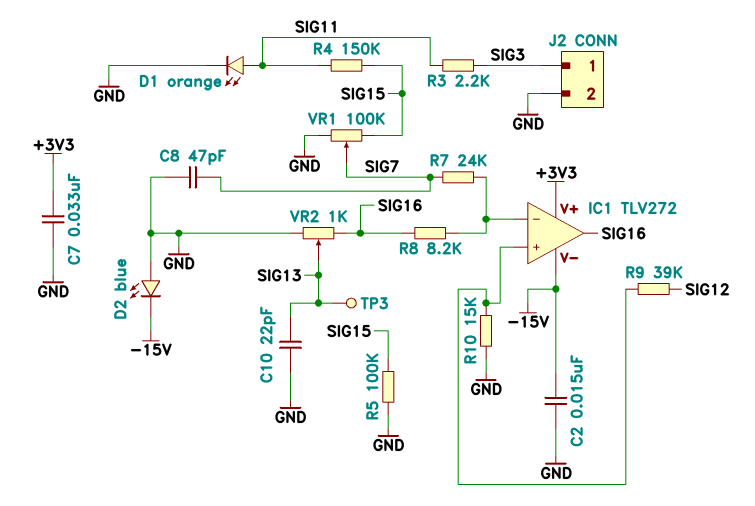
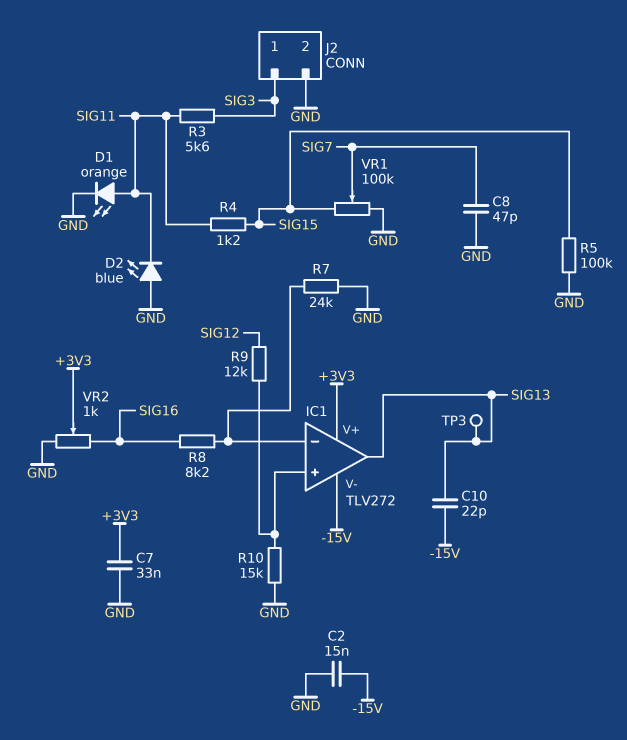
C10: 22pF (GND, SIG13) -> 22pF (-15V, SIG13)
D2: LED blue (A GND, K -15V) -> LED blue (A GND, K SIG11)
IC1 pin out: SIG16 -> SIG13
R3: 2.2k (SIG3, SIG11) -> 5.6k (SIG3, SIG11)
R4: 150k (SIG11, SIG15) -> 1.2k (SIG11, SIG15)
R7: 24k (IC1/in-, SIG7) -> 24k (GND, IC1/in-)
R9: 39k (IC1/in+, SIG12) -> 12k (IC1/in+, SIG12)
VR2: 1k (GND, SIG16, wiper SIG13) -> 1k (GND, SIG16, wiper +3V3)

